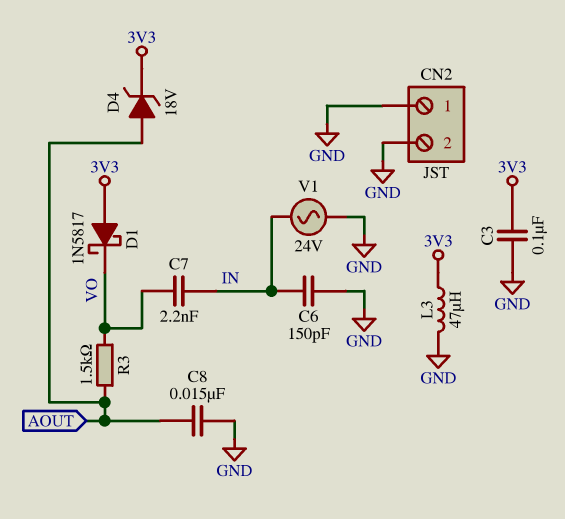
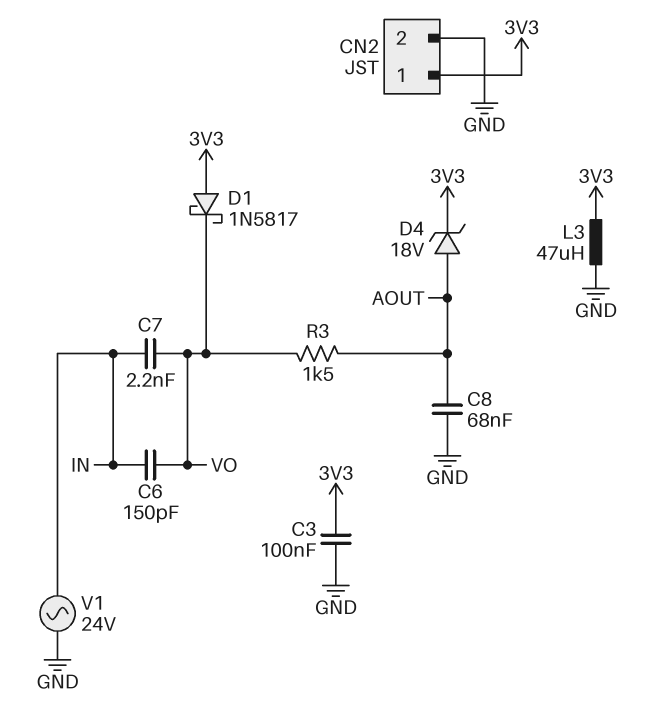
C6: 150pF (GND, IN) -> 150pF (IN, VO)
C8: 15nF (AOUT, GND) -> 68nF (AOUT, GND)
CN2 pin 1: GND -> 3V3

